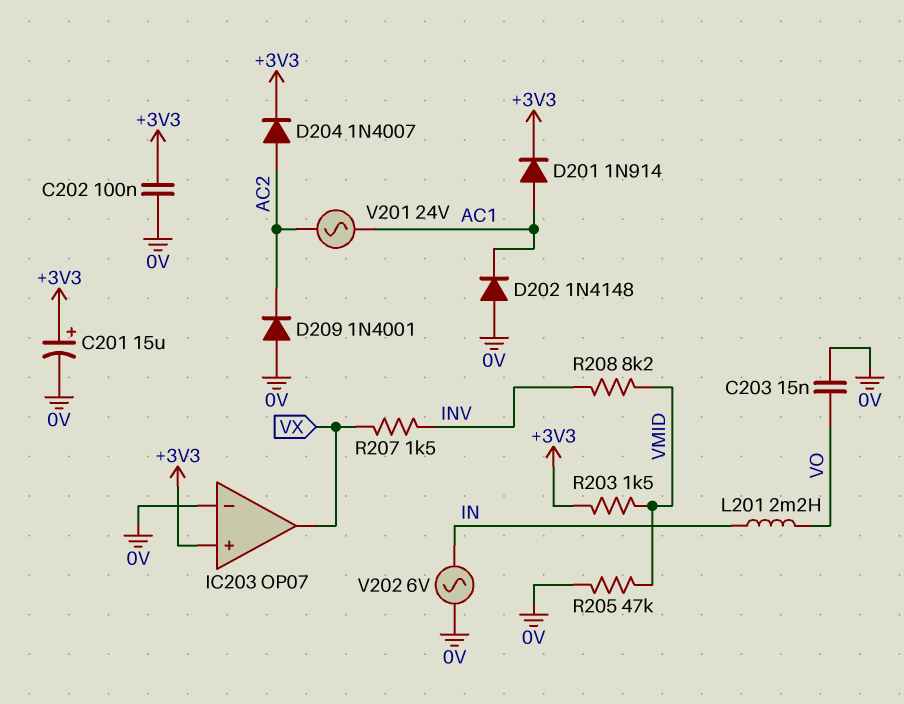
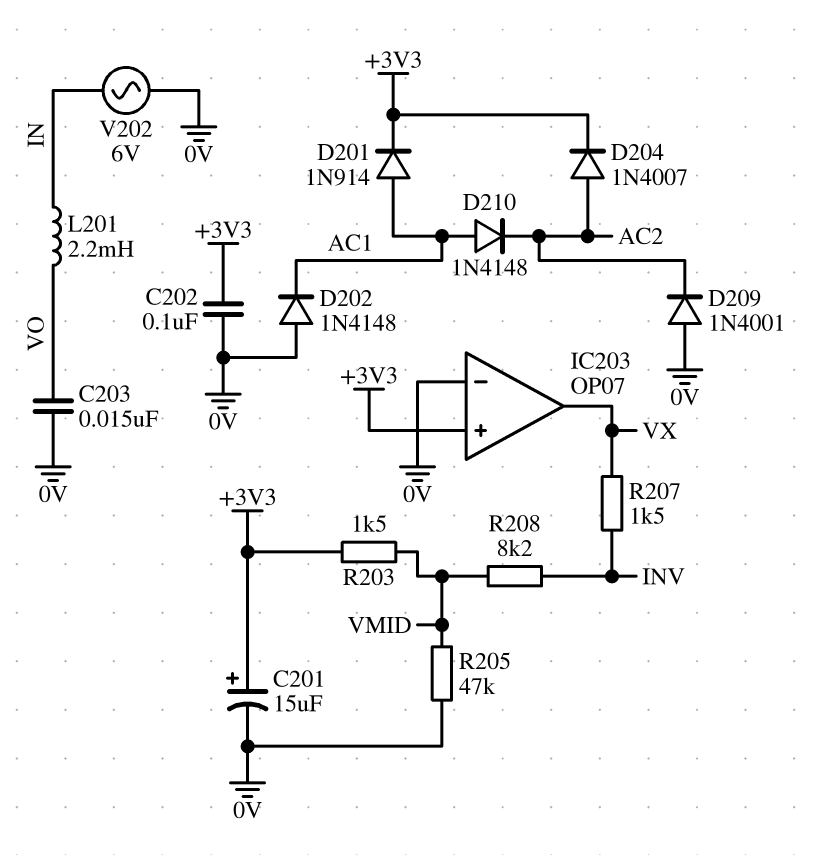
D210: none -> diode 1N4148 (A AC1, K AC2)
V201: AC 24V (AC1, AC2) -> none

